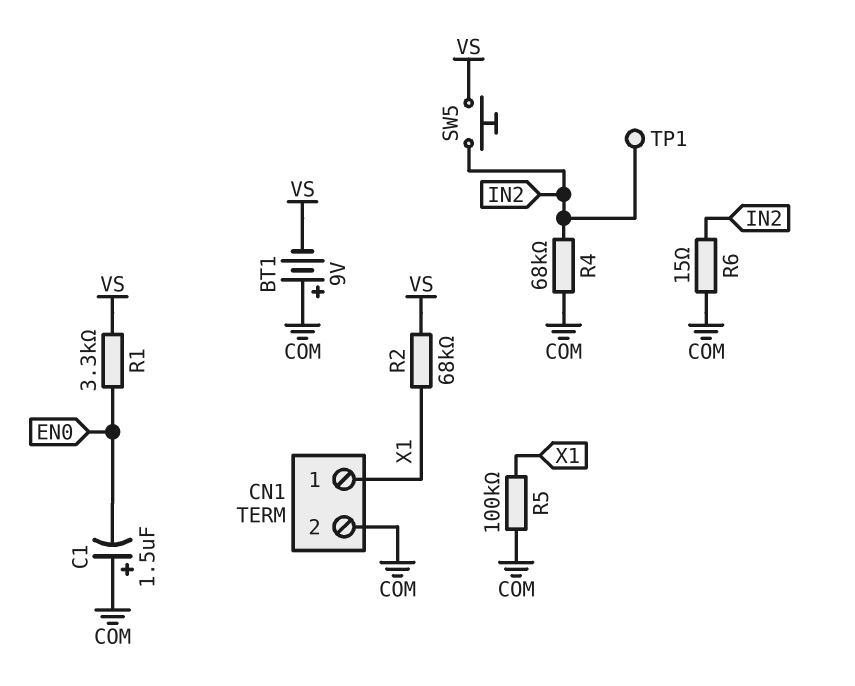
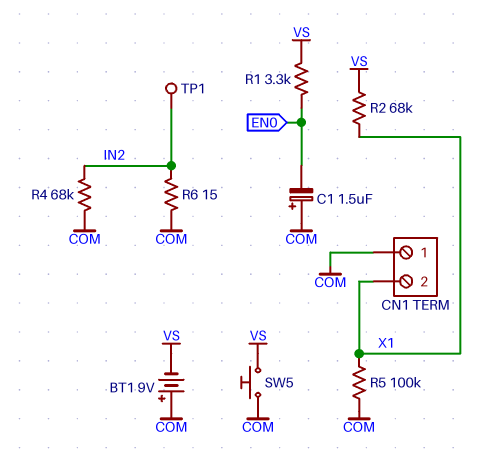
CN1 pin 1: X1 -> COM
CN1 pin 2: COM -> X1
SW5: button (IN2, VS) -> button (COM, VS)

